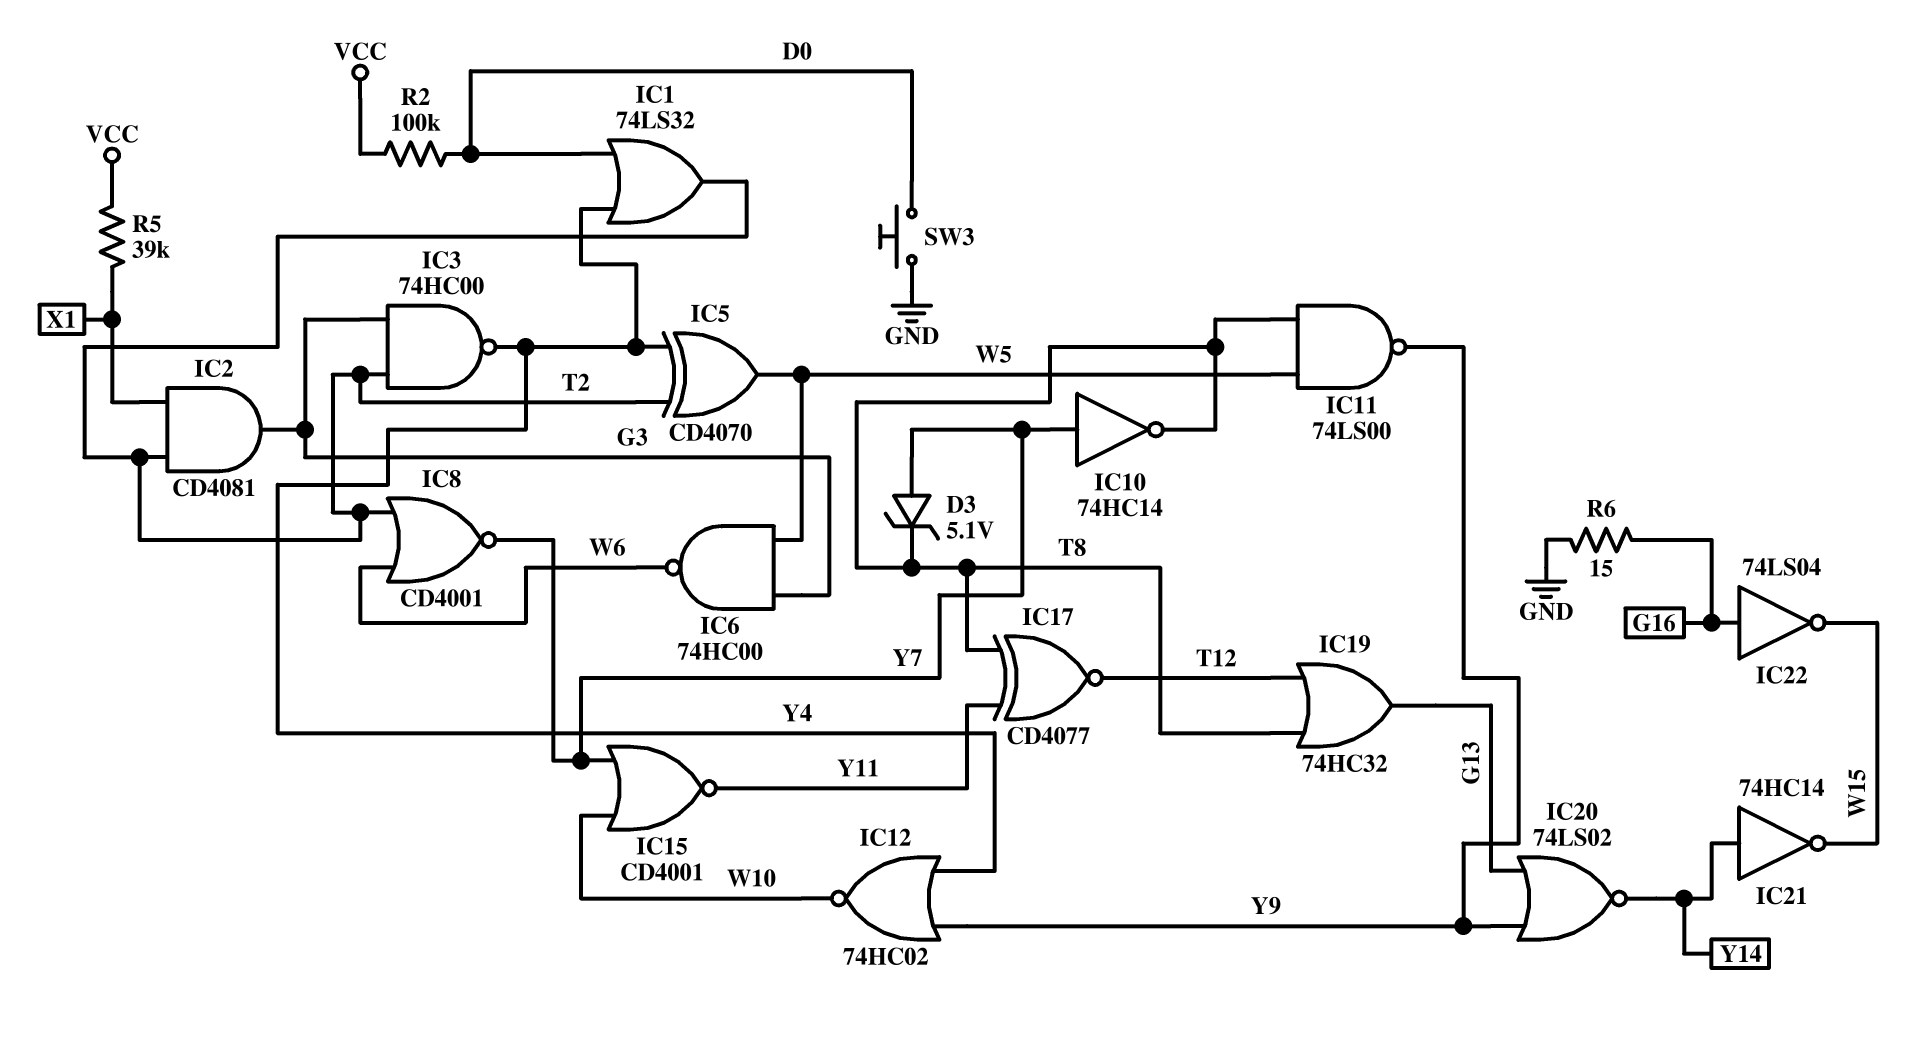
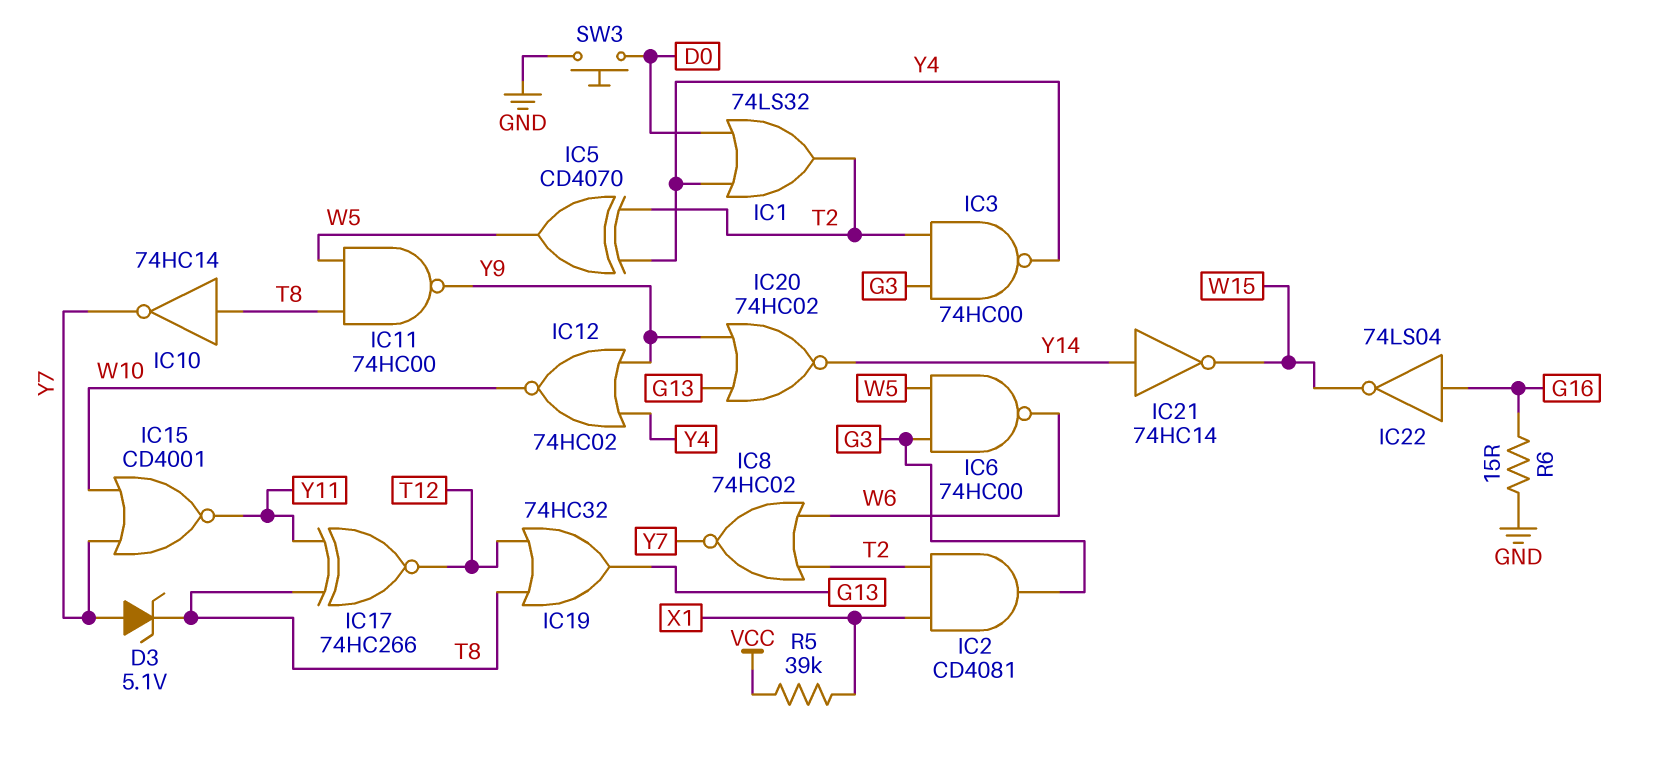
IC8: NOR CD4001 (in T2, in W6, out Y7) -> NOR 74HC02 (in T2, in W6, out Y7)
IC10: NOT 74HC14 (in Y7, out T8) -> NOT 74HC14 (in T8, out Y7)
IC11: NAND 74LS00 (in T8, in W5, out Y9) -> NAND 74HC00 (in T8, in W5, out Y9)
IC17: XNOR CD4077 (in T8, in Y11, out T12) -> XNOR 74HC266 (in T8, in Y11, out T12)
IC20: NOR 74LS02 (in G13, in Y9, out Y14) -> NOR 74HC02 (in G13, in Y9, out Y14)
R2: 100k (D0, VCC) -> none

